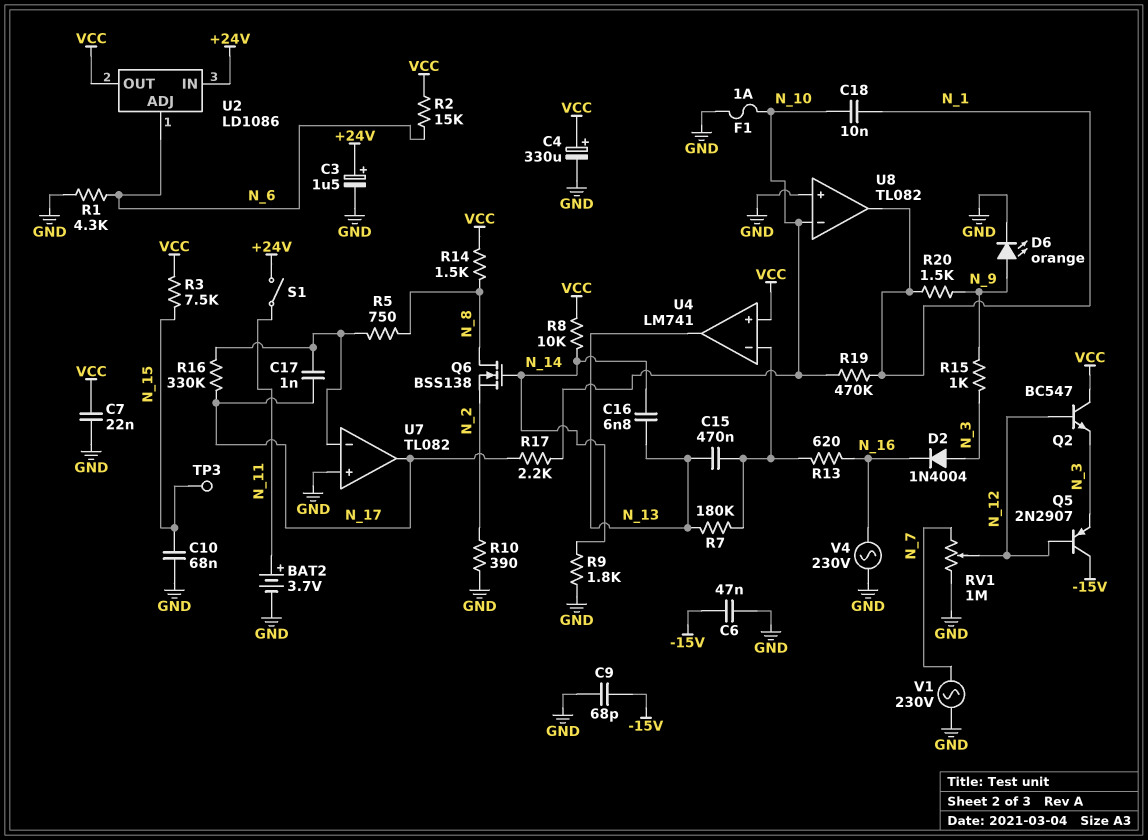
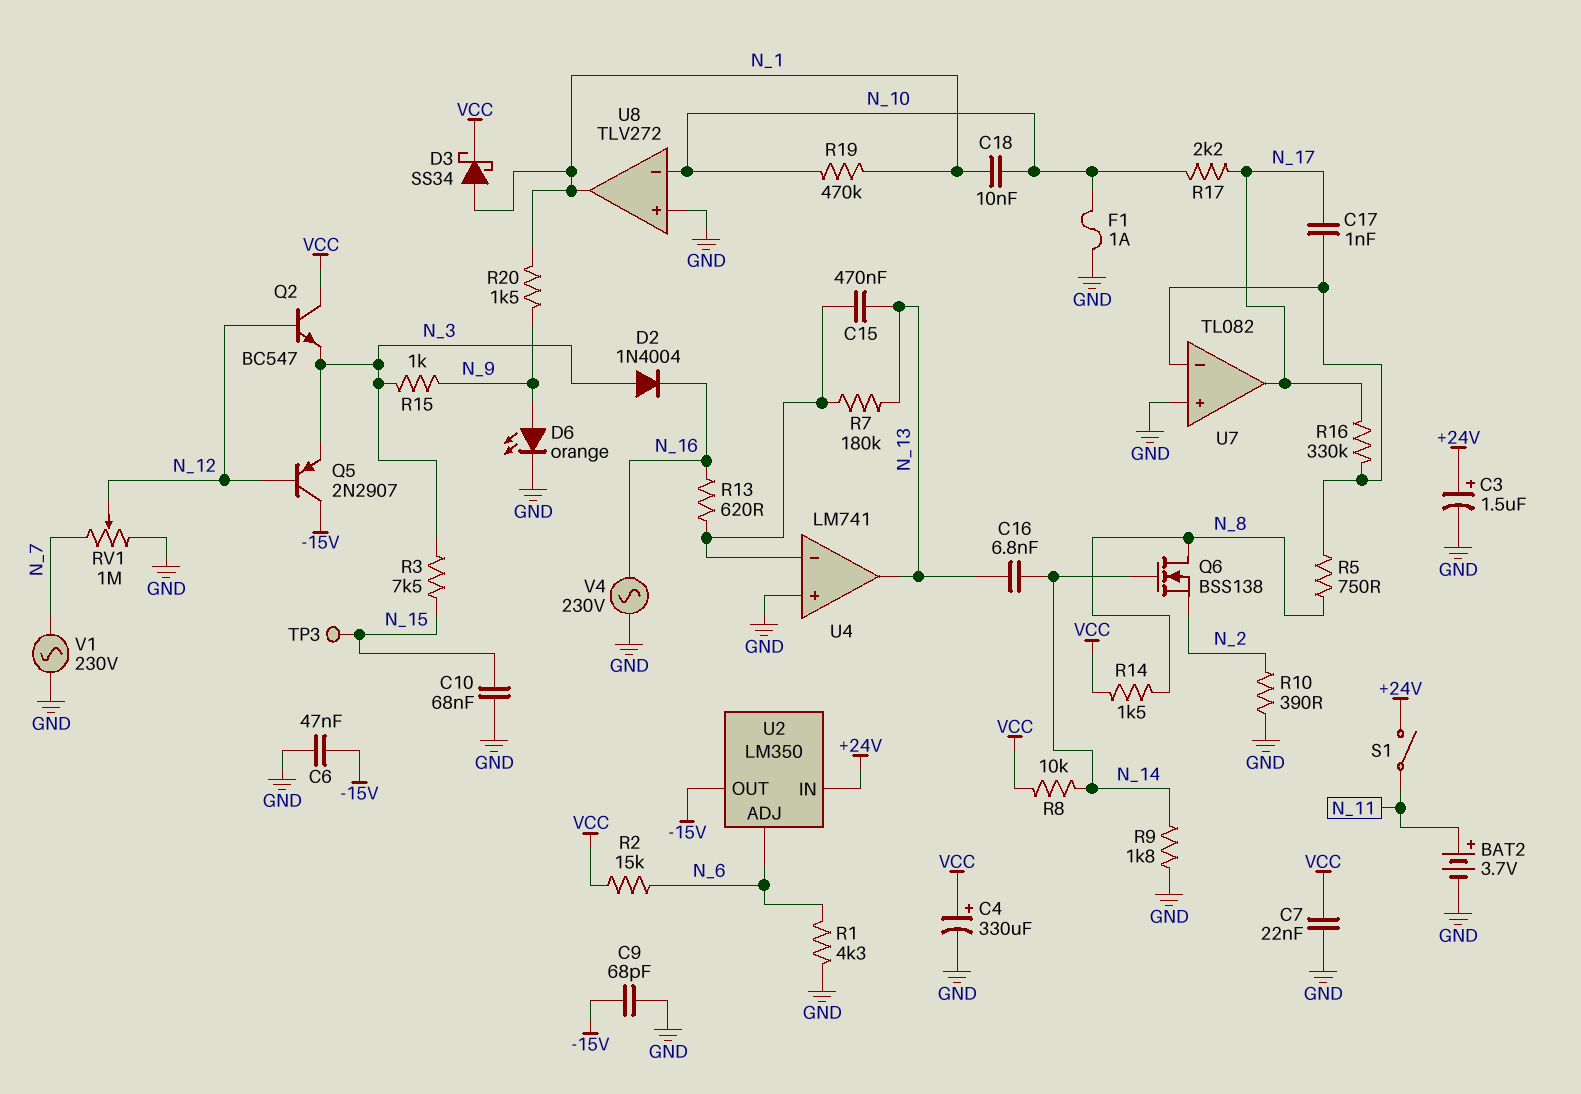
D3: none -> schottky SS34 (A N_1, K VCC)
R3: 7.5k (N_15, VCC) -> 7.5k (N_3, N_15)
U2: LD1086 -> LM350
U2 pin OUT: VCC -> -15V
U4 pin in+: VCC -> GND
U8: TL082 -> TLV272

